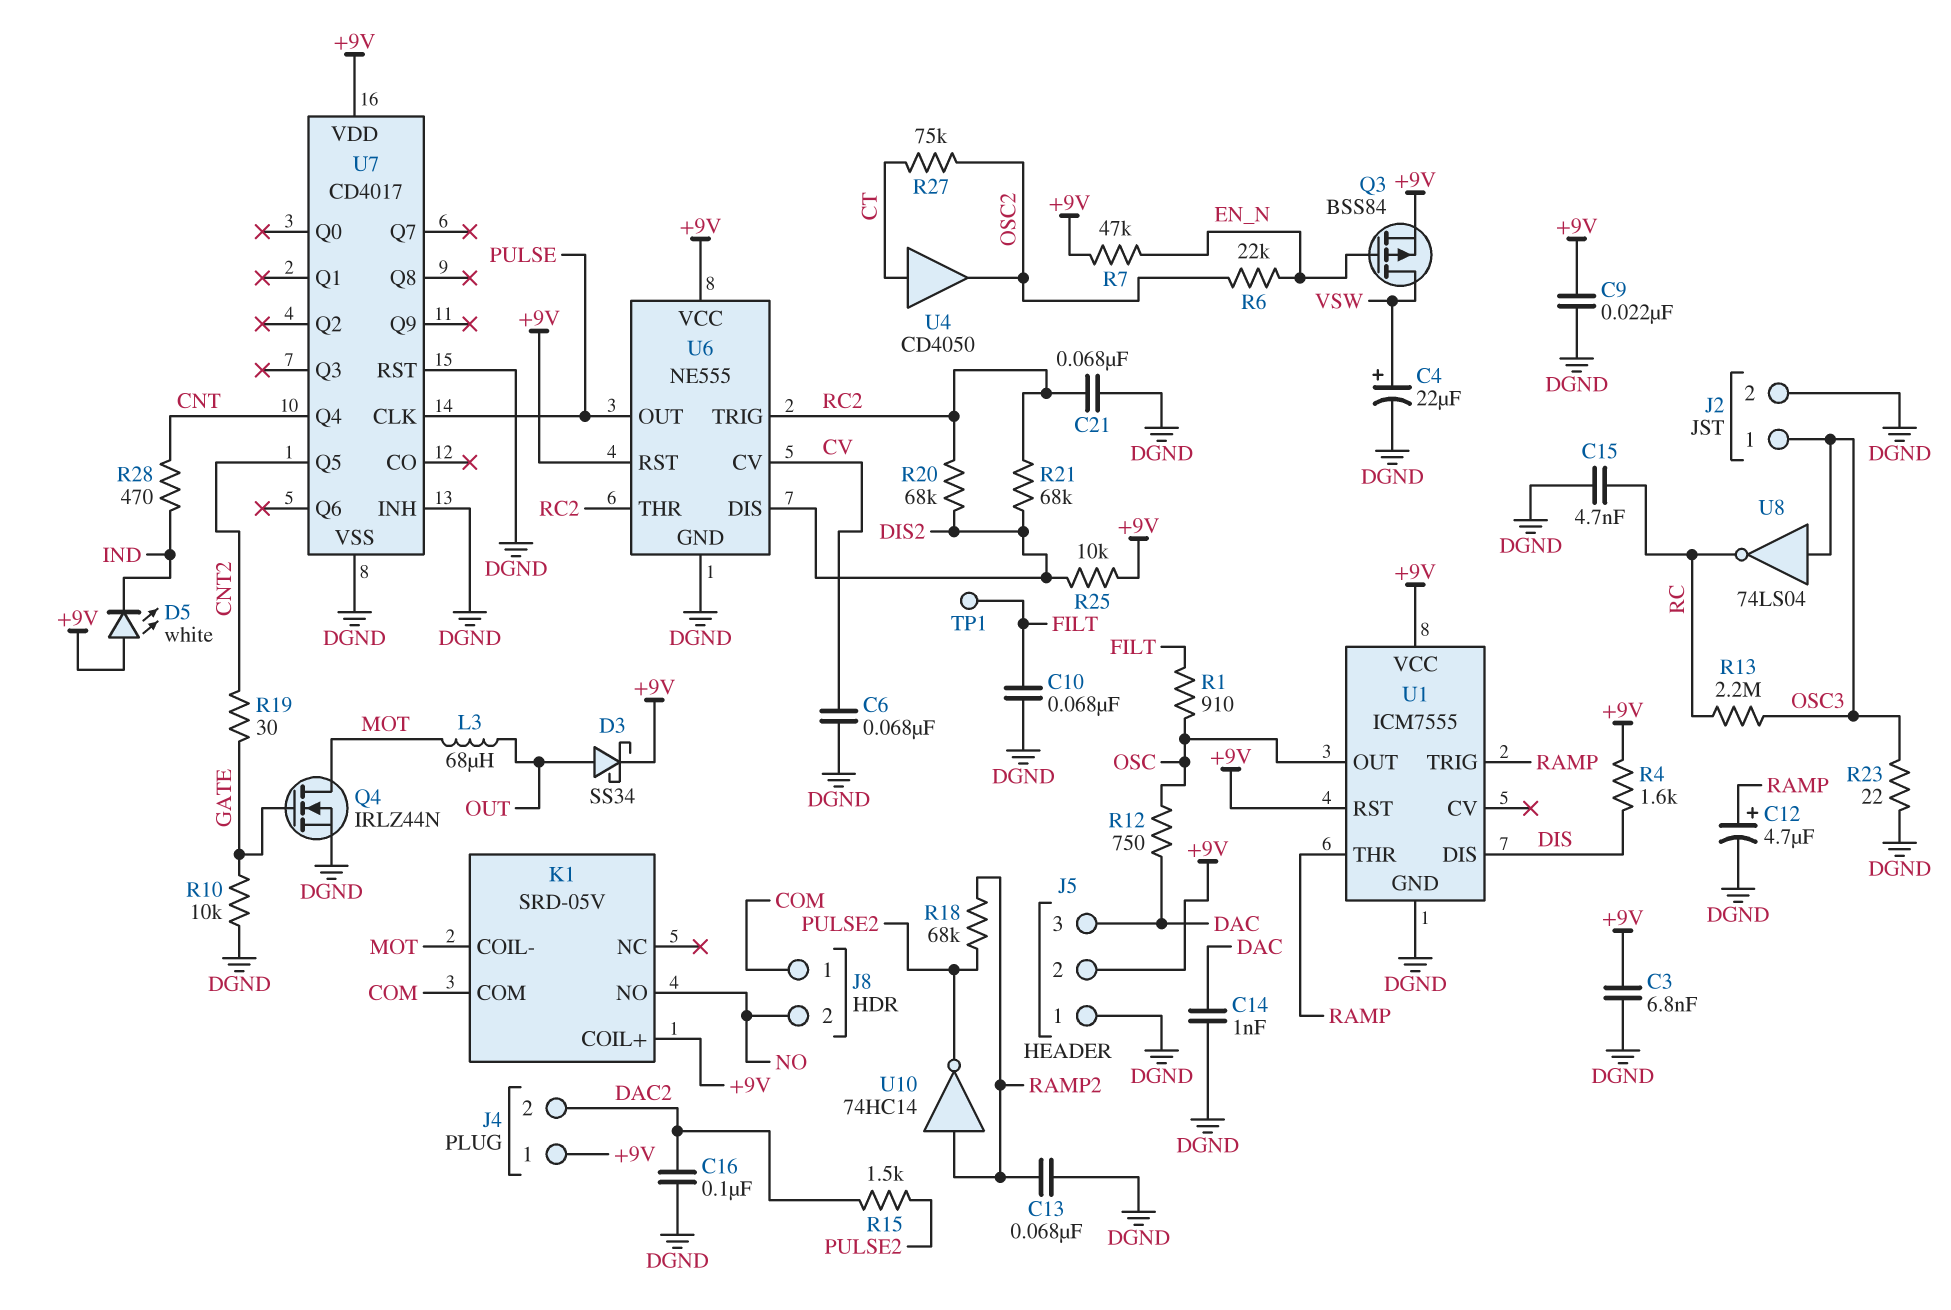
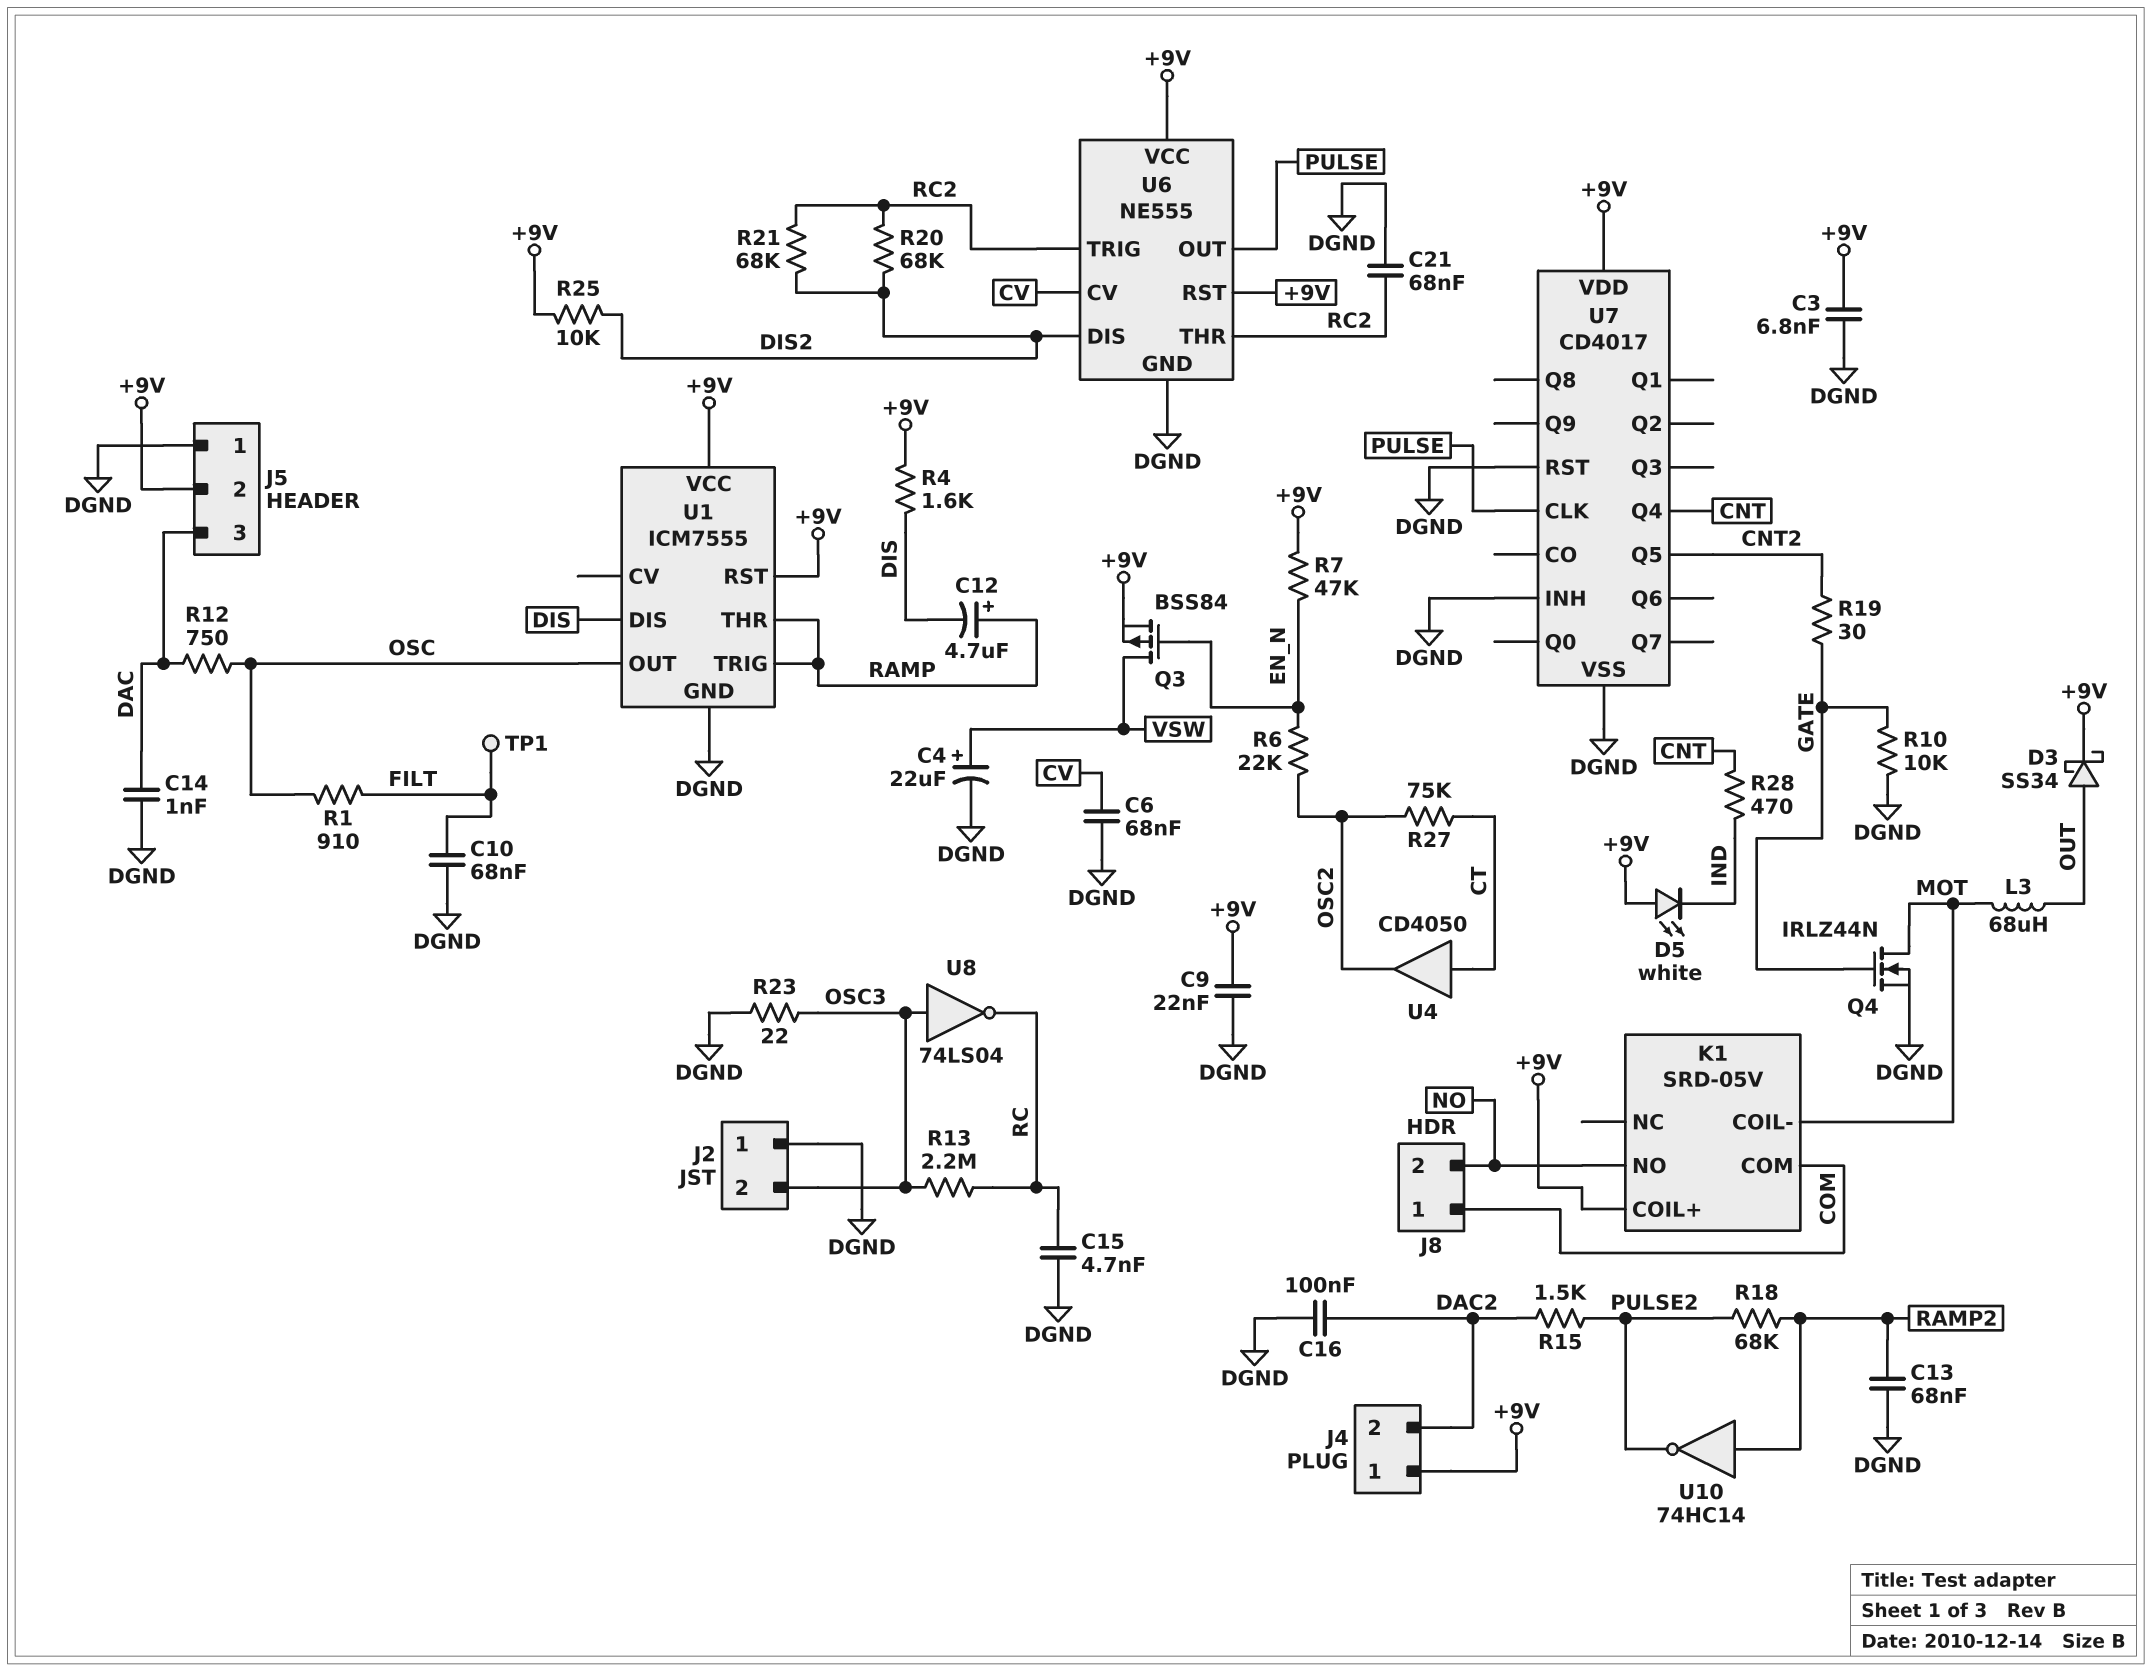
C12: 4.7uF (plus RAMP, minus DGND) -> 4.7uF (plus RAMP, minus DIS)
J2 pin 1: OSC3 -> DGND
J2 pin 2: DGND -> OSC3

